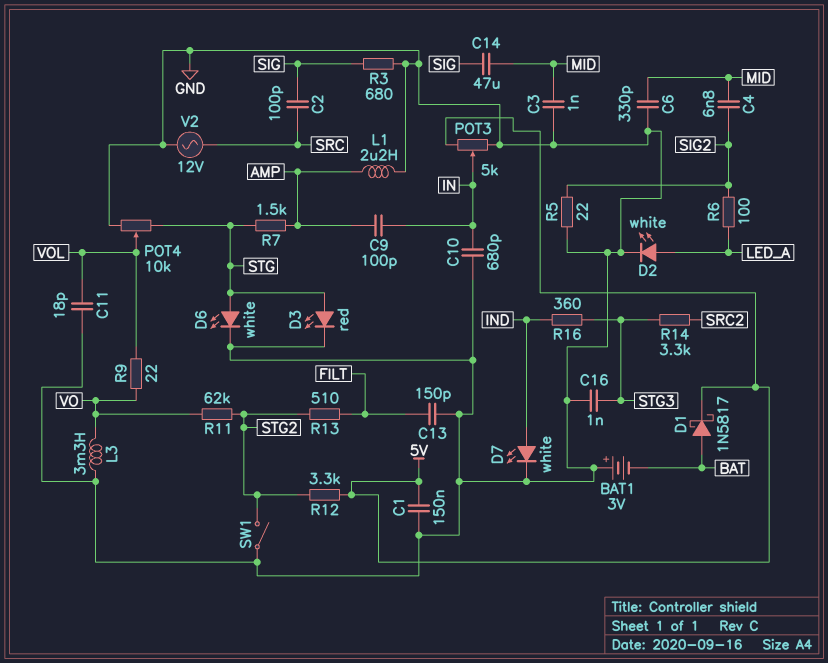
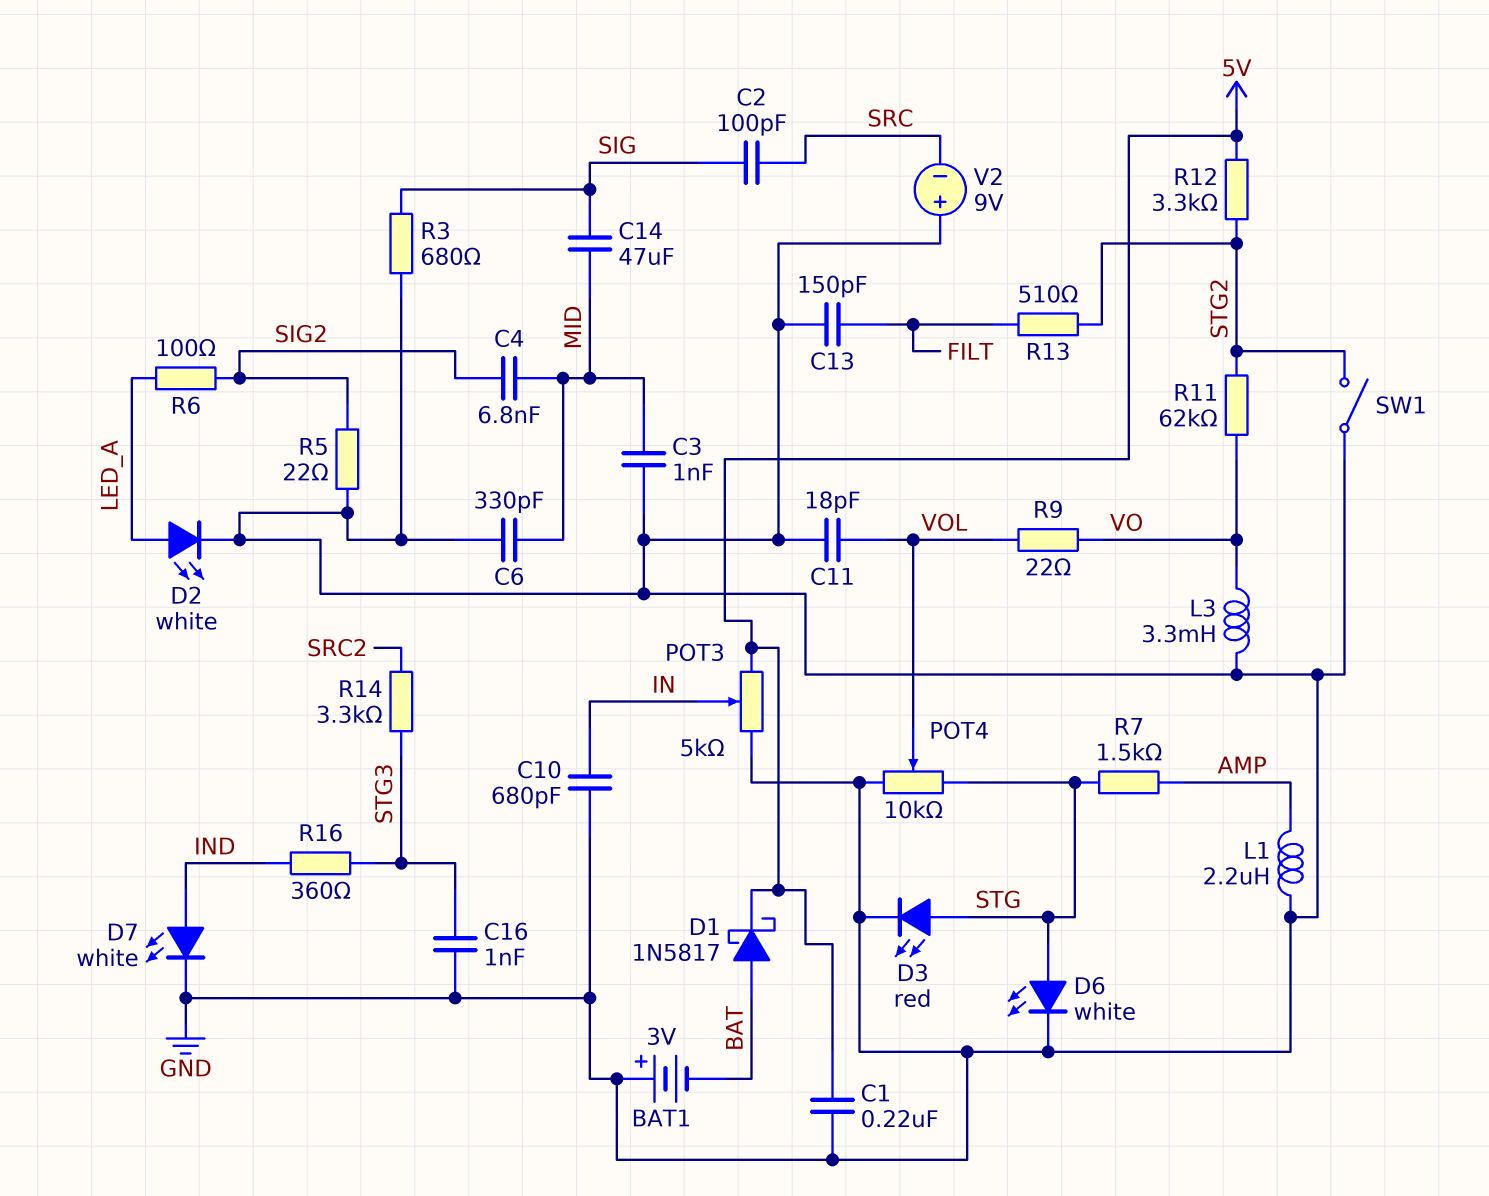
C1: 150nF (5V, GND) -> 220nF (5V, GND)
C9: 100pF (AMP, IN) -> none
V2: AC 12V (GND, SRC) -> 9V (plus GND, minus SRC)

